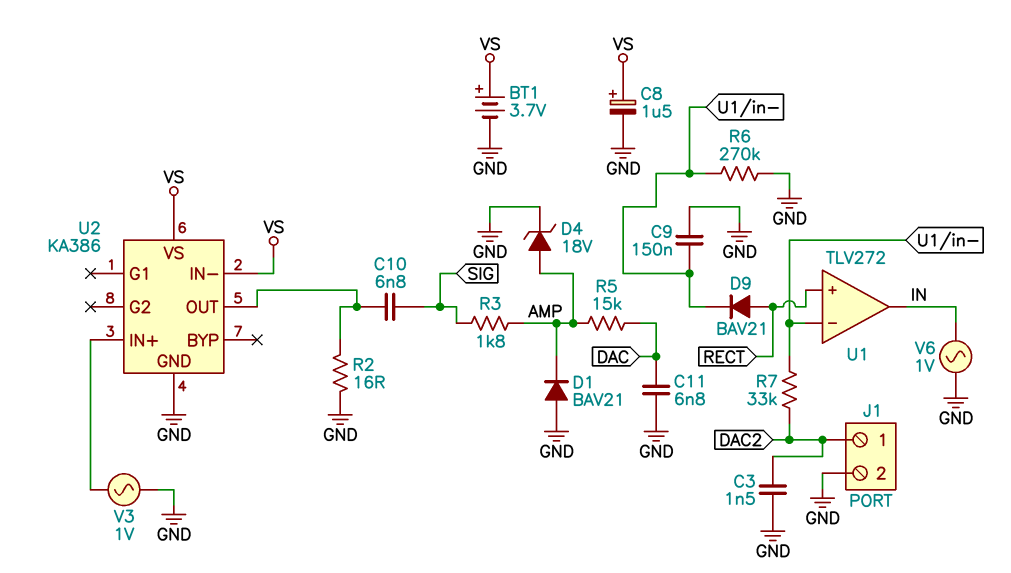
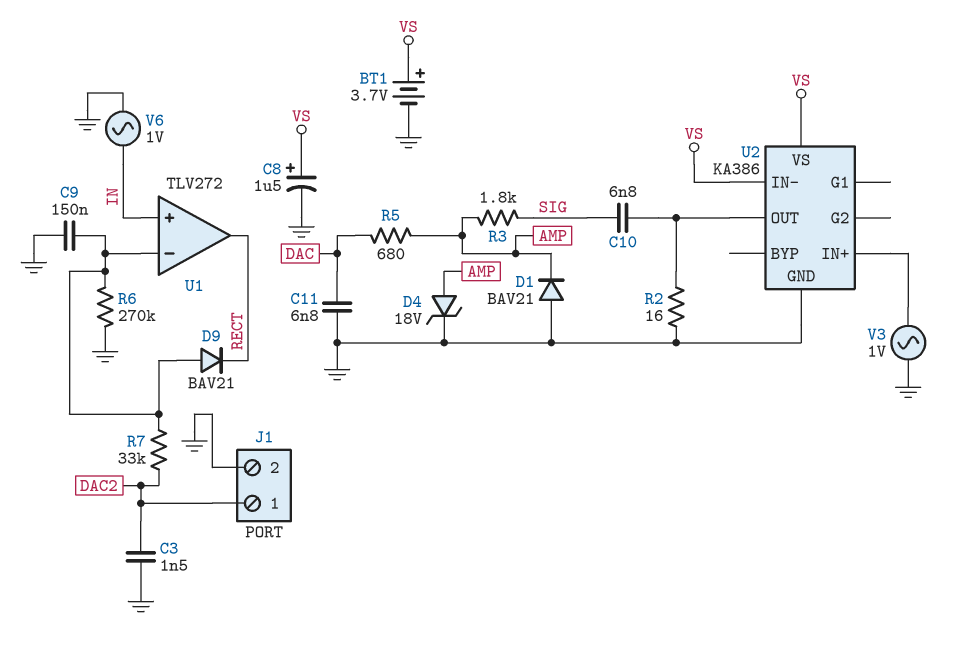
D9: diode BAV21 (A RECT, K U1/in-) -> diode BAV21 (A U1/in-, K RECT)
R5: 15k (AMP, DAC) -> 680 (AMP, DAC)
U1 pin in+: RECT -> IN
U1 pin out: IN -> RECT

